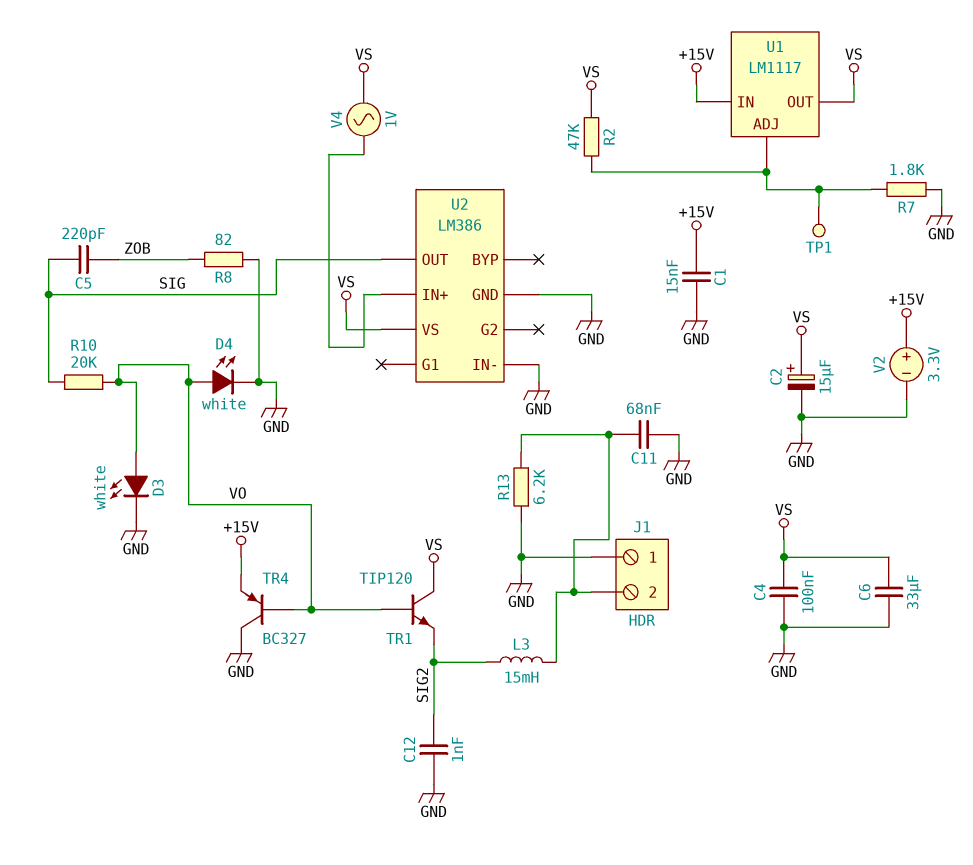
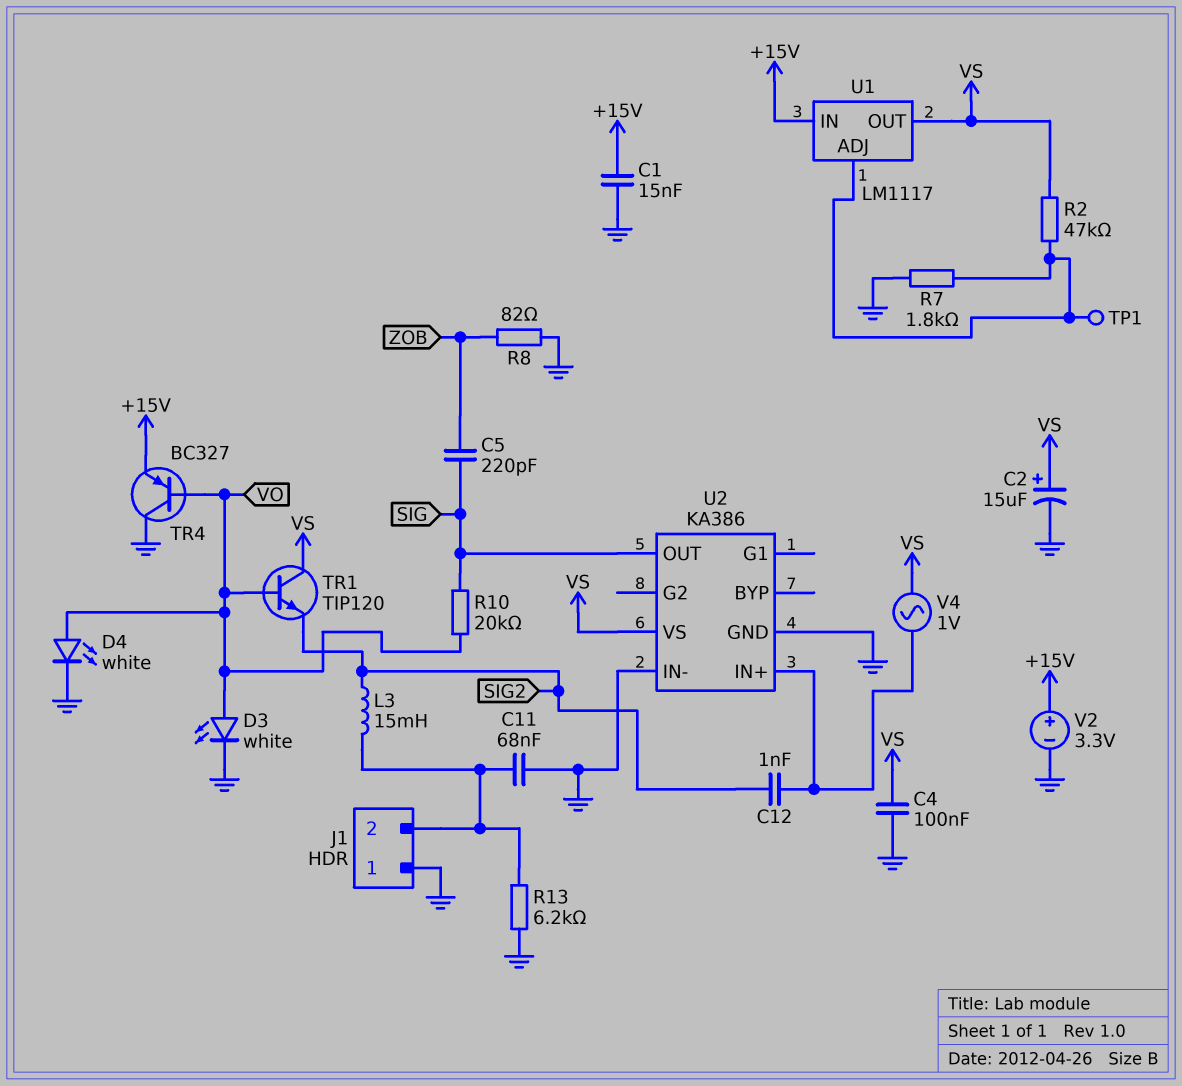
C6: 33uF (GND, VS) -> none
C12: 1nF (GND, SIG2) -> 1nF (SIG2, U2/IN+)
U2: LM386 -> KA386

